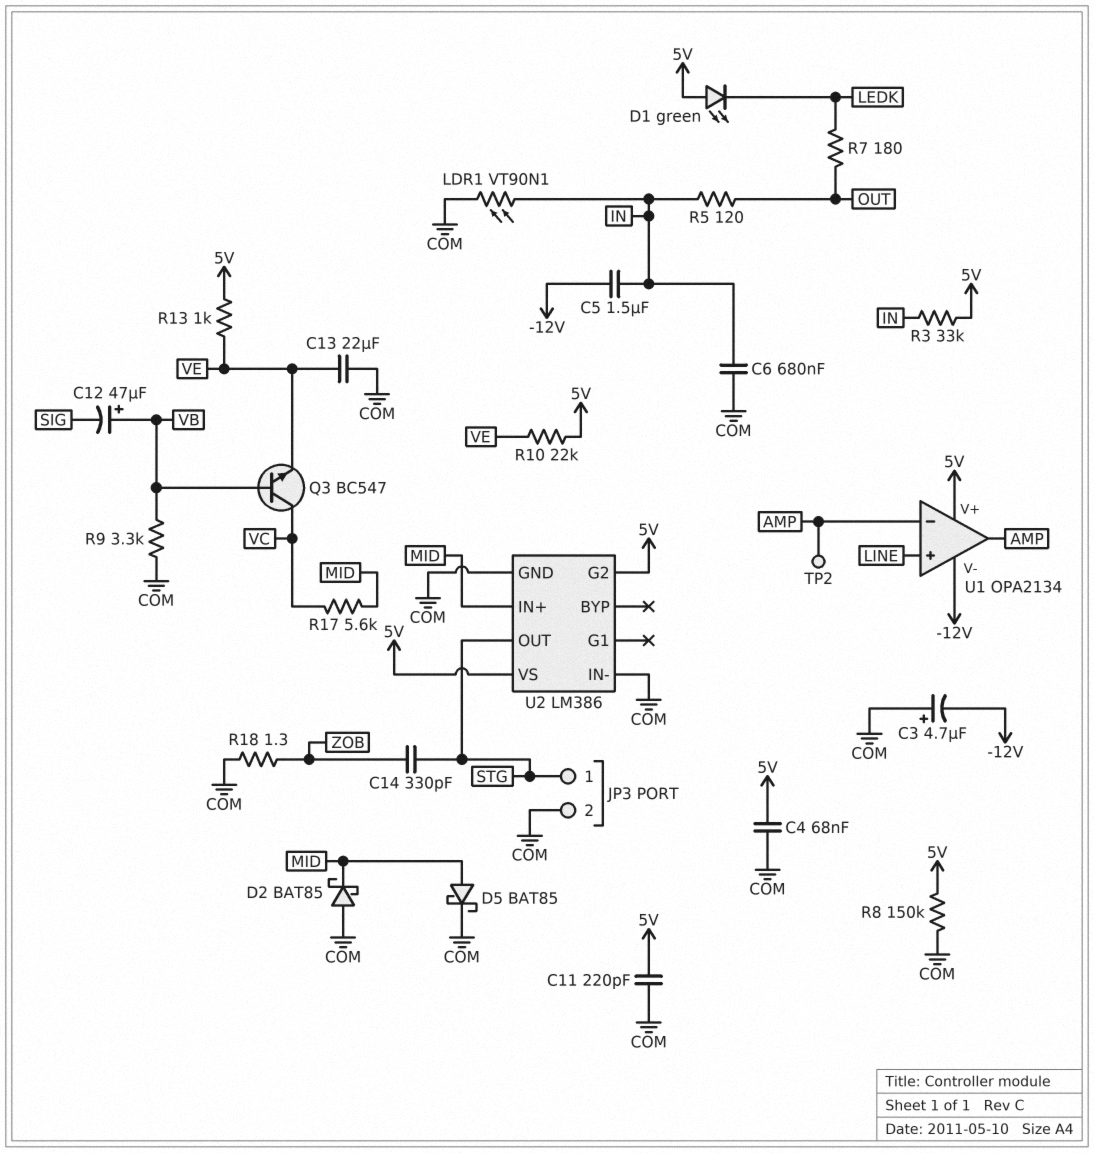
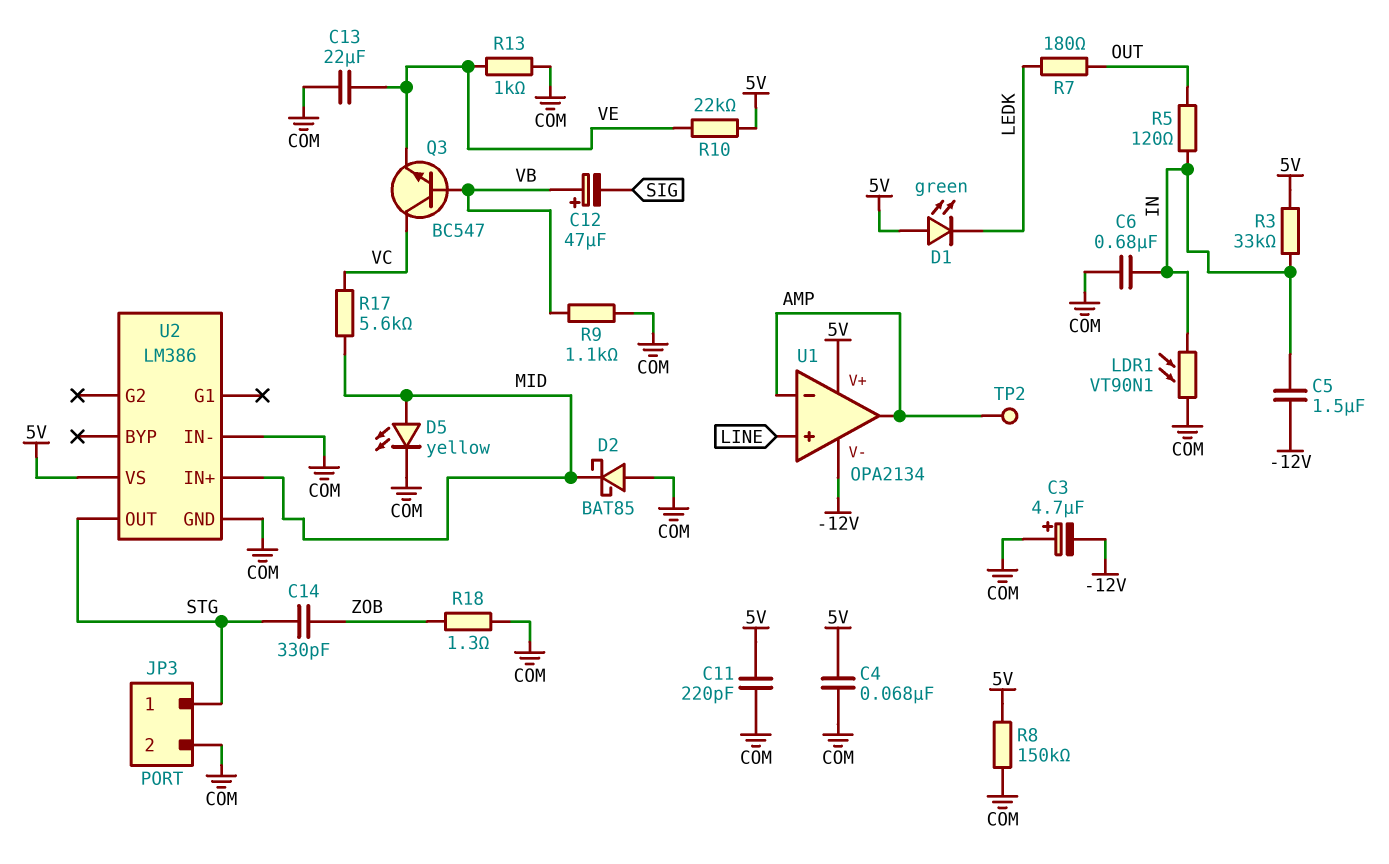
D5: schottky BAT85 (A MID, K COM) -> LED yellow (A MID, K COM)
R9: 3.3k (COM, VB) -> 1.1k (COM, VB)
R13: 1k (5V, VE) -> 1k (COM, VE)
U2 pin G2: 5V -> none

